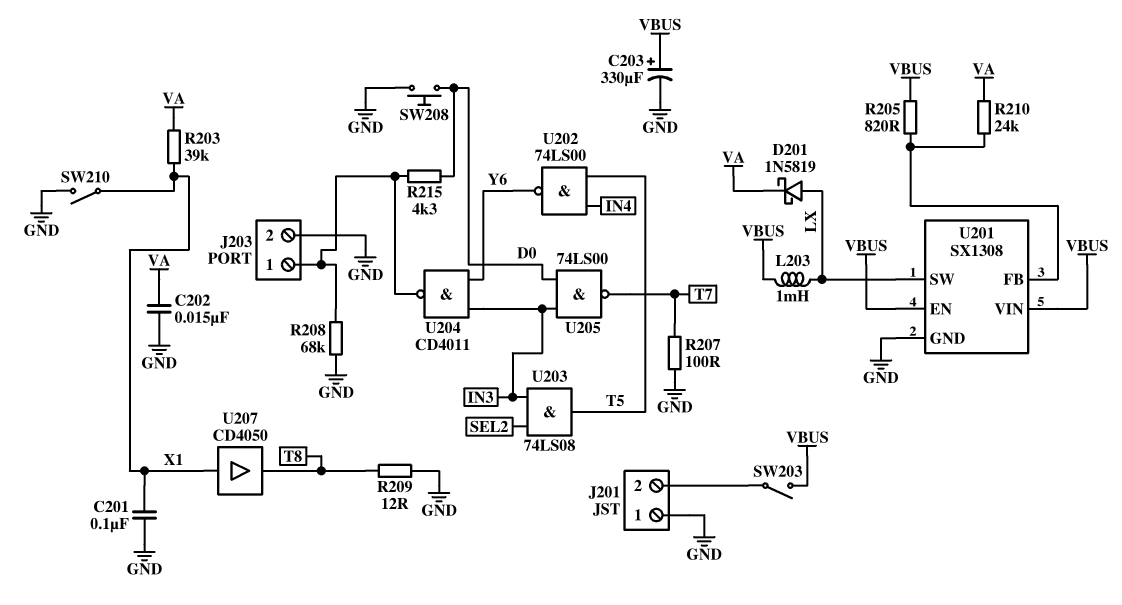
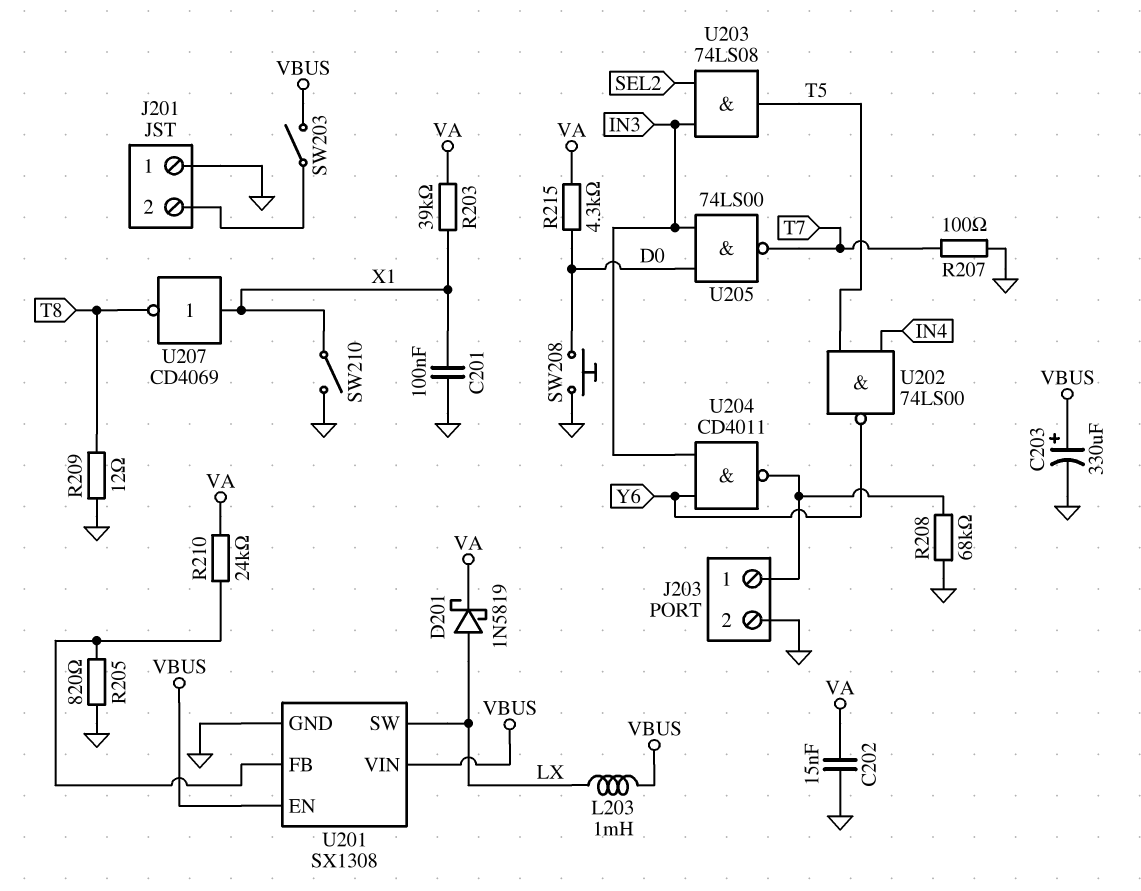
R205: 820 (U201/FB, VBUS) -> 820 (GND, U201/FB)
R215: 4.3k (D0, J203/1) -> 4.3k (D0, VA)
U207: buffer CD4050 (in X1, out T8) -> NOT CD4069 (in X1, out T8)

